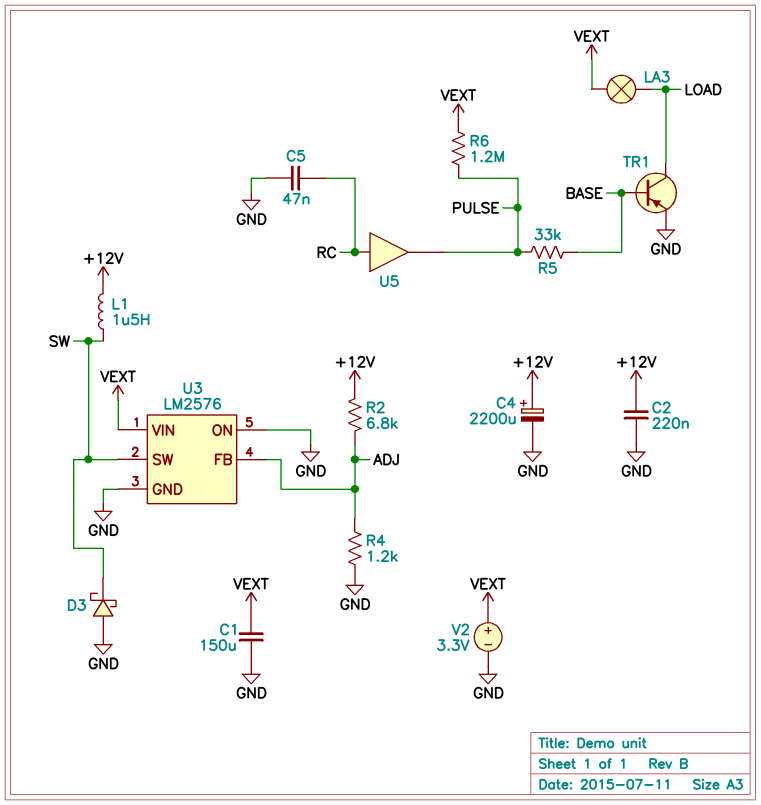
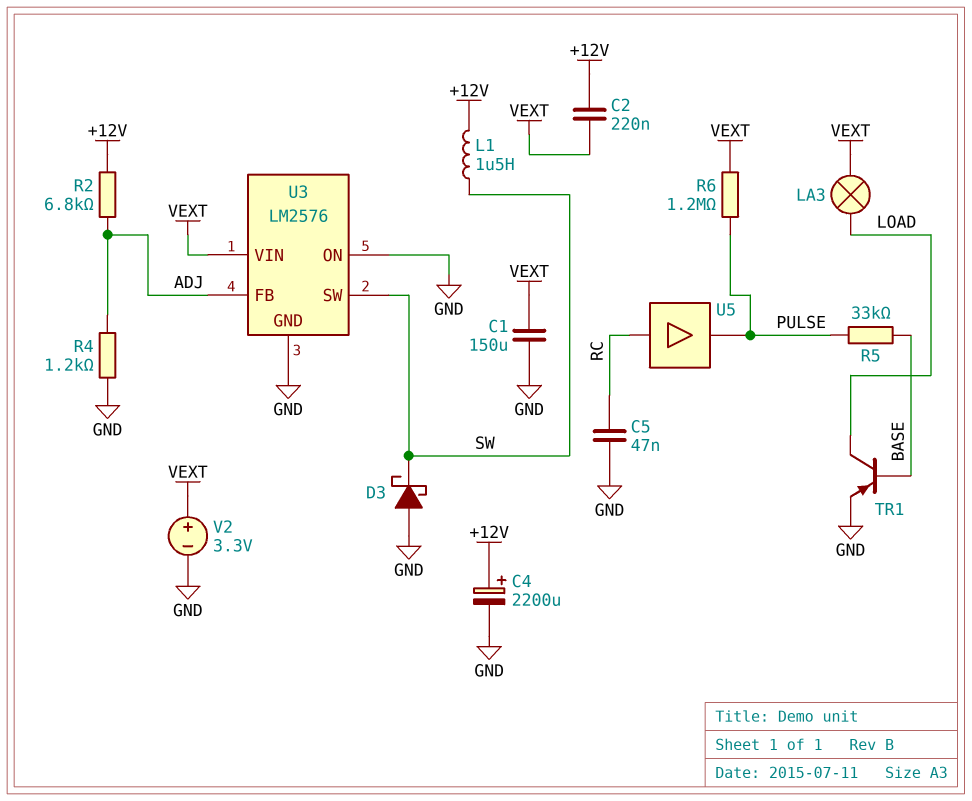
C2: 220nF (+12V, GND) -> 220nF (+12V, VEXT)

